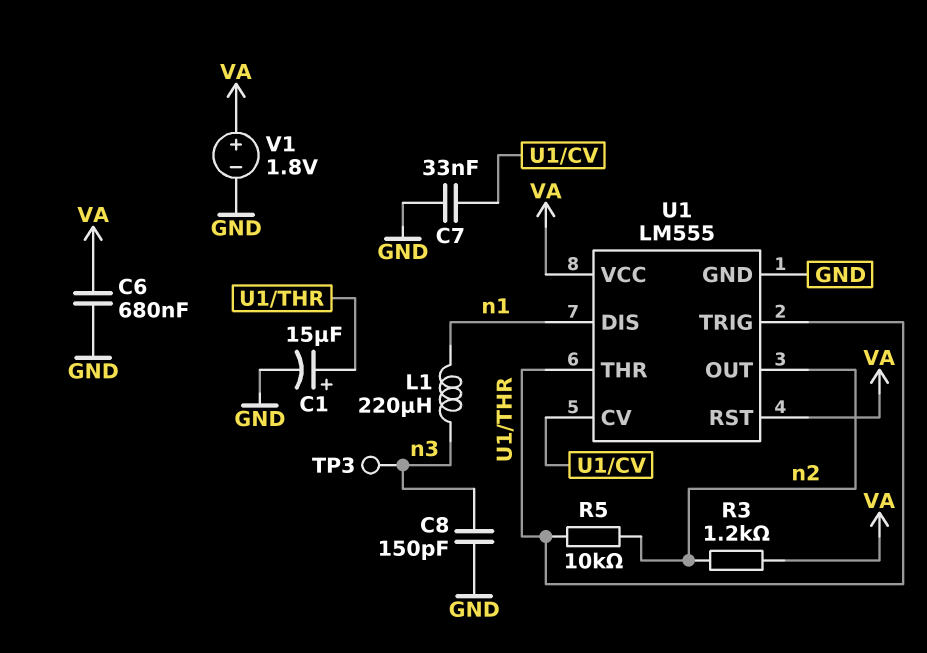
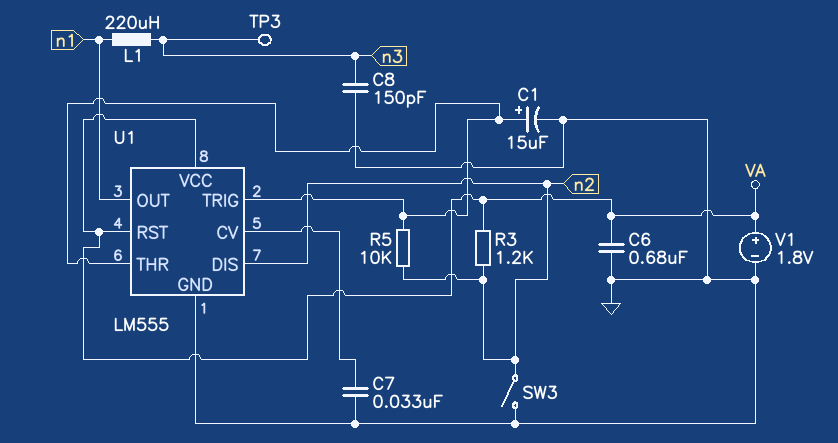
SW3: none -> switch (GND, n2)
U1 pin DIS: n1 -> n2
U1 pin OUT: n2 -> n1

